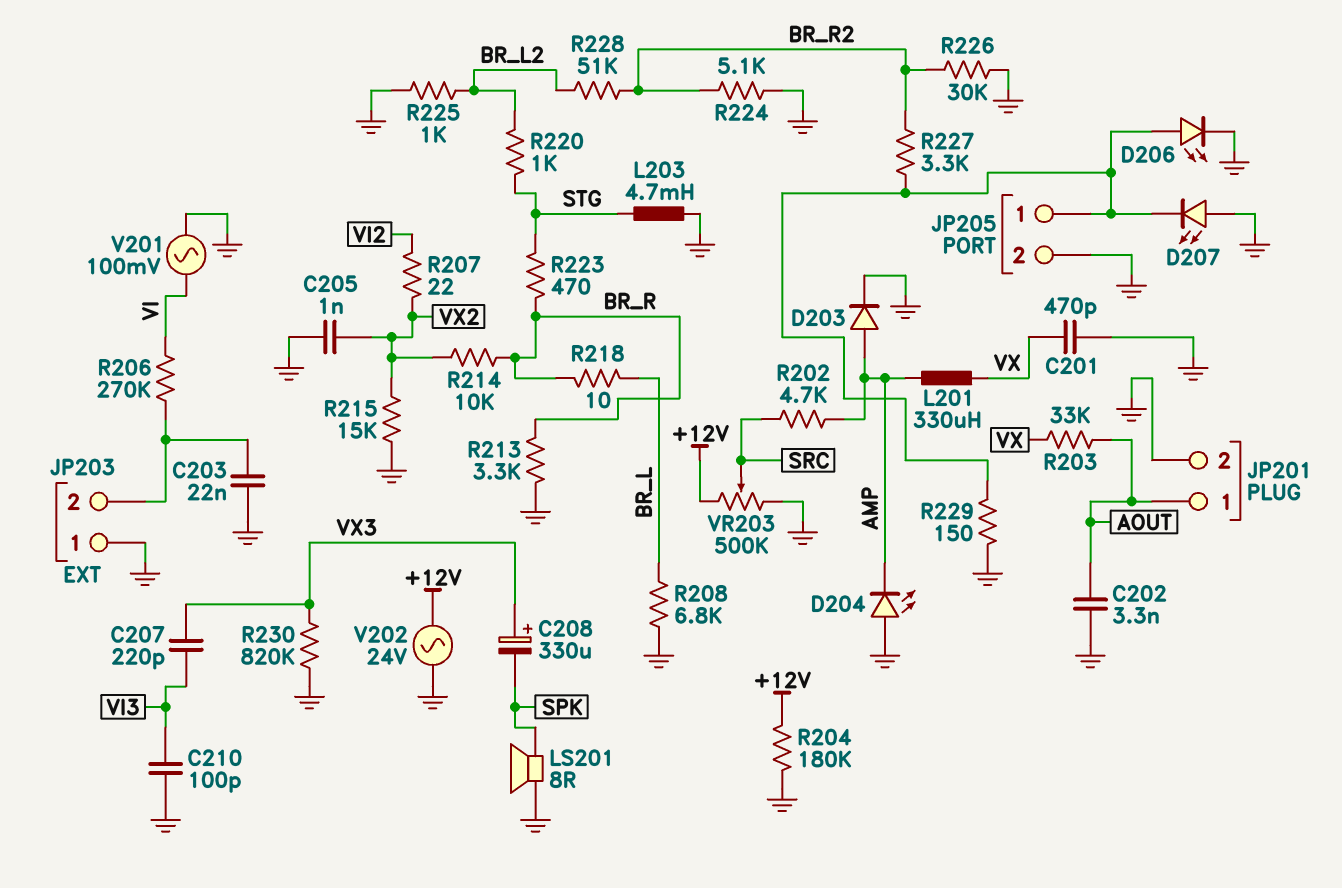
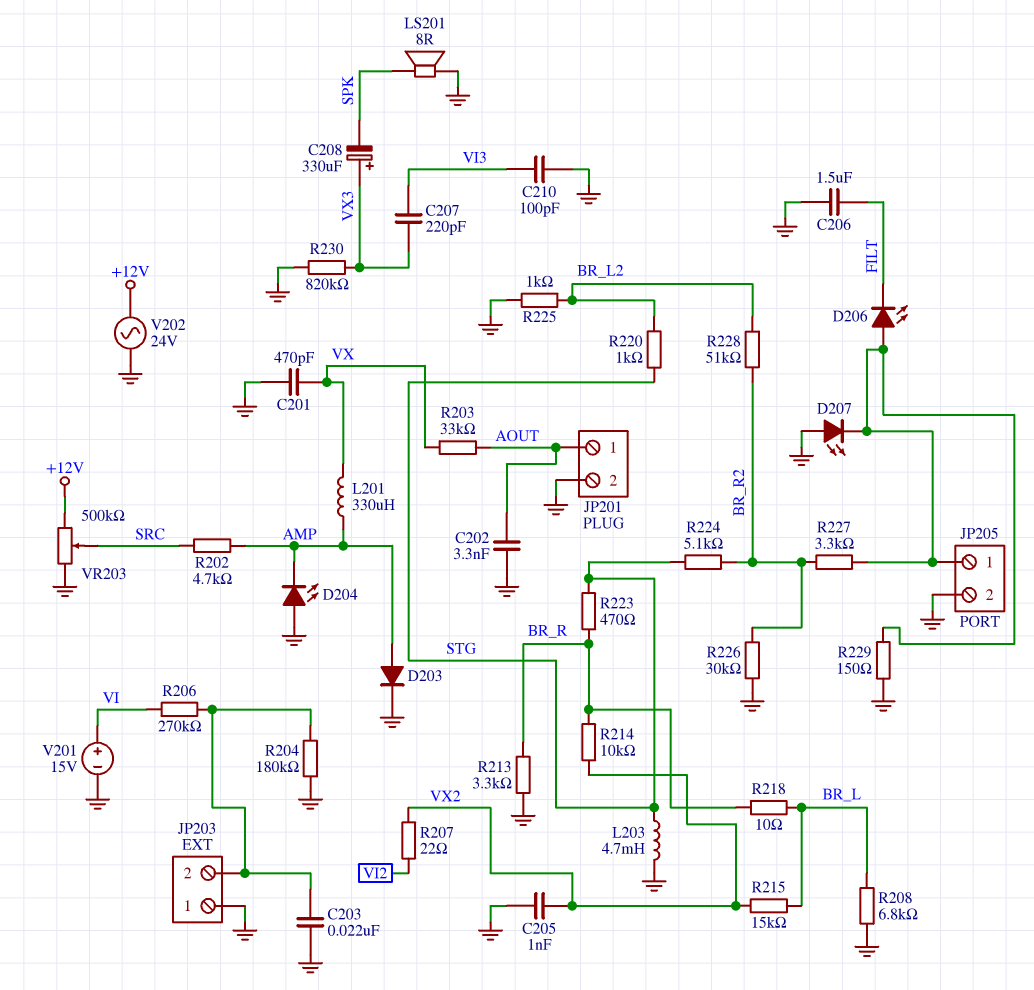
C206: none -> 1.5uF (FILT, GND)
D206: LED (A JP205/1, K GND) -> LED (A JP205/1, K FILT)
R204: 180k (+12V, GND) -> 180k (GND, JP203/2)
R215: 15k (GND, VX2) -> 15k (BR_L, VX2)
R224: 5.1k (BR_R2, GND) -> 5.1k (BR_R2, STG)
V201: AC 100mV (GND, VI) -> 15V (plus VI, minus GND)

